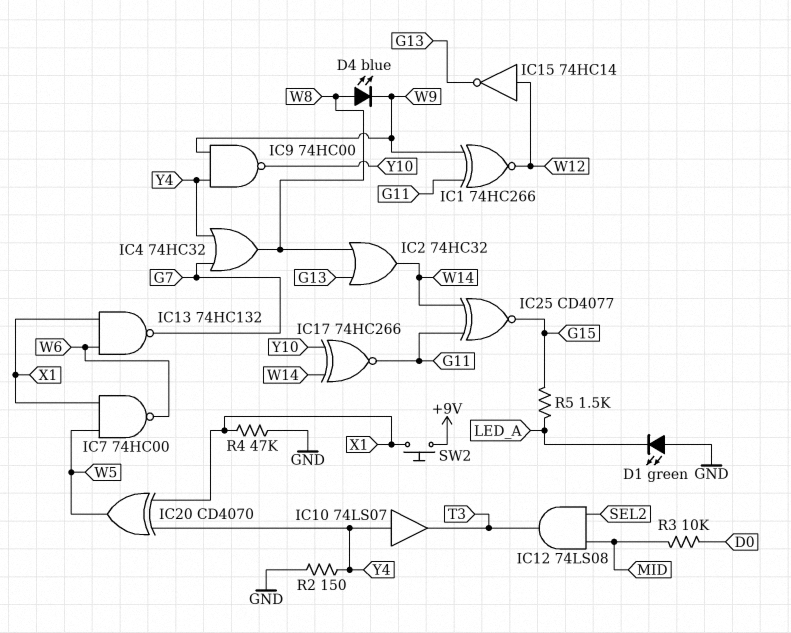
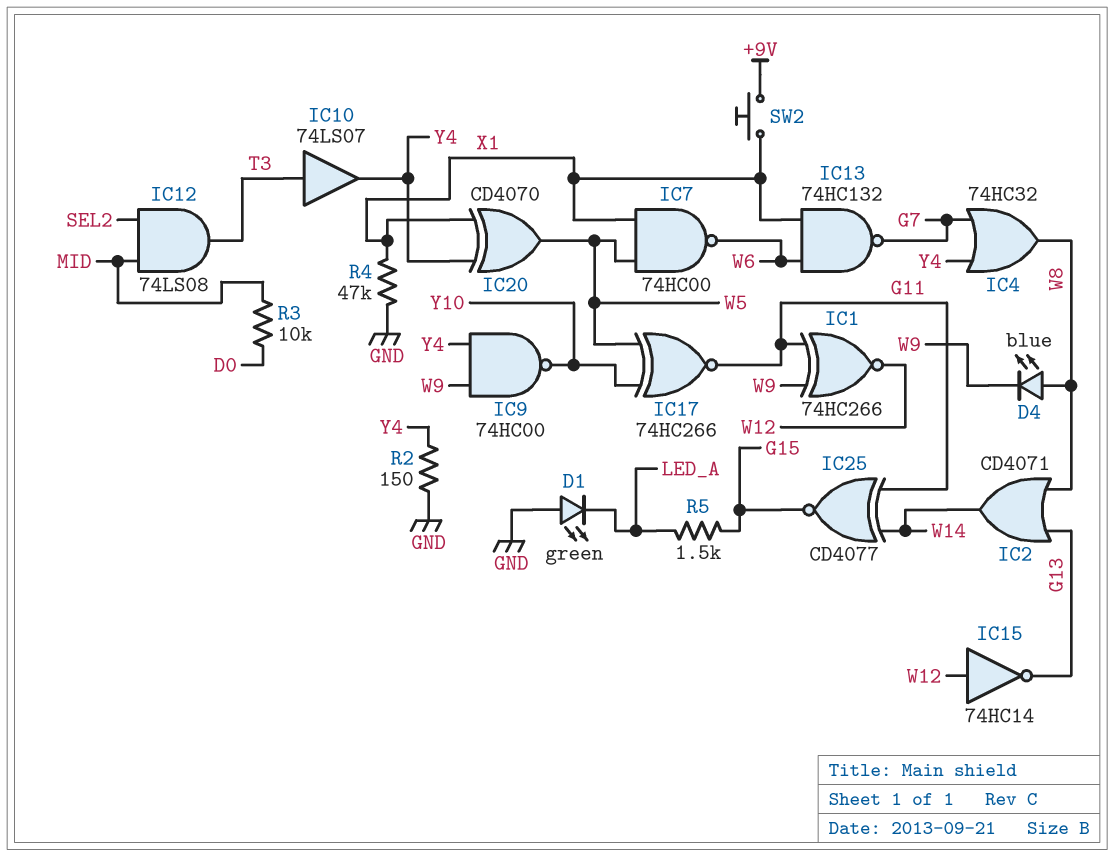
IC2: OR 74HC32 (in G13, in W8, out W14) -> OR CD4071 (in G13, in W8, out W14)
IC10: buffer 74LS07 (in Y4, out T3) -> buffer 74LS07 (in T3, out Y4)
IC17: XNOR 74HC266 (in W14, in Y10, out G11) -> XNOR 74HC266 (in W5, in Y10, out G11)

